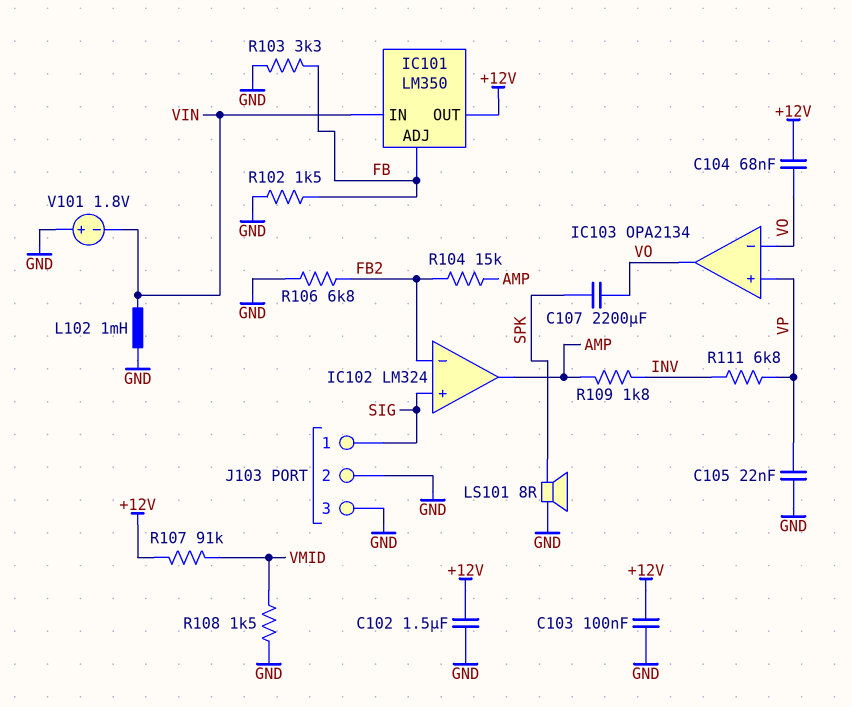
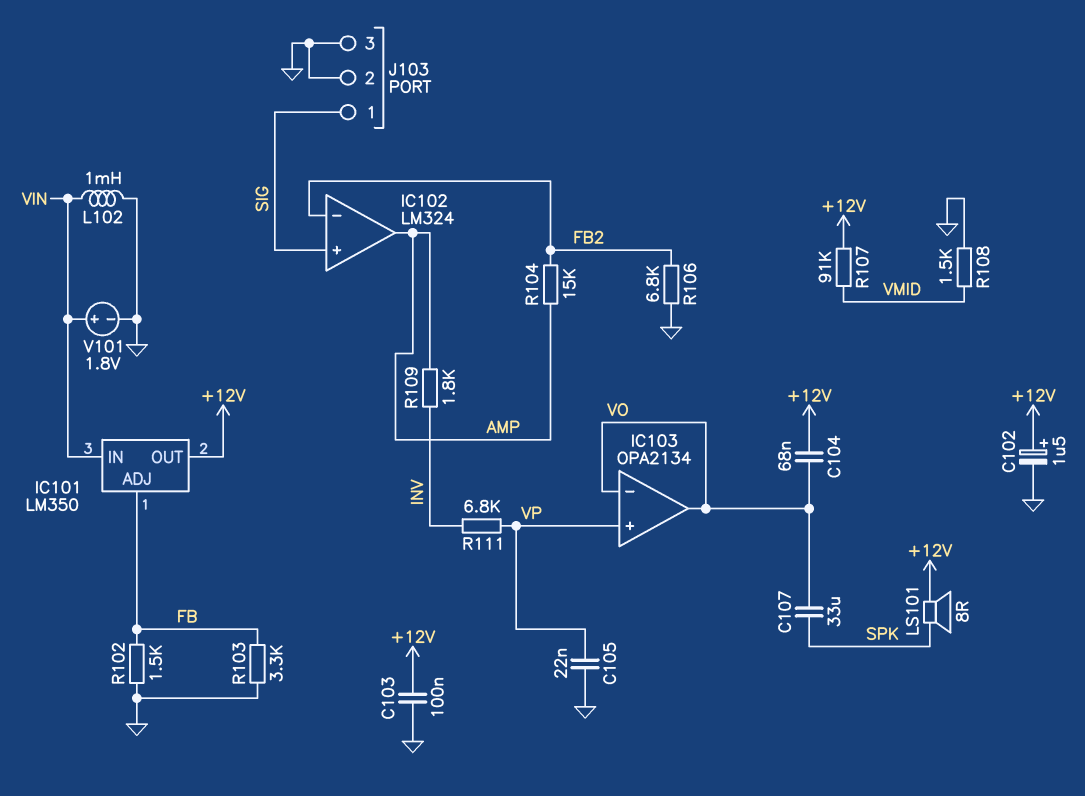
C102: 1.5uF (+12V, GND) -> 1.5uF (plus +12V, minus GND)
C107: 2200uF (SPK, VO) -> 33uF (SPK, VO)
LS101: speaker 8R (GND, SPK) -> speaker 8R (+12V, SPK)
V101: 1.8V (plus GND, minus VIN) -> 1.8V (plus VIN, minus GND)

